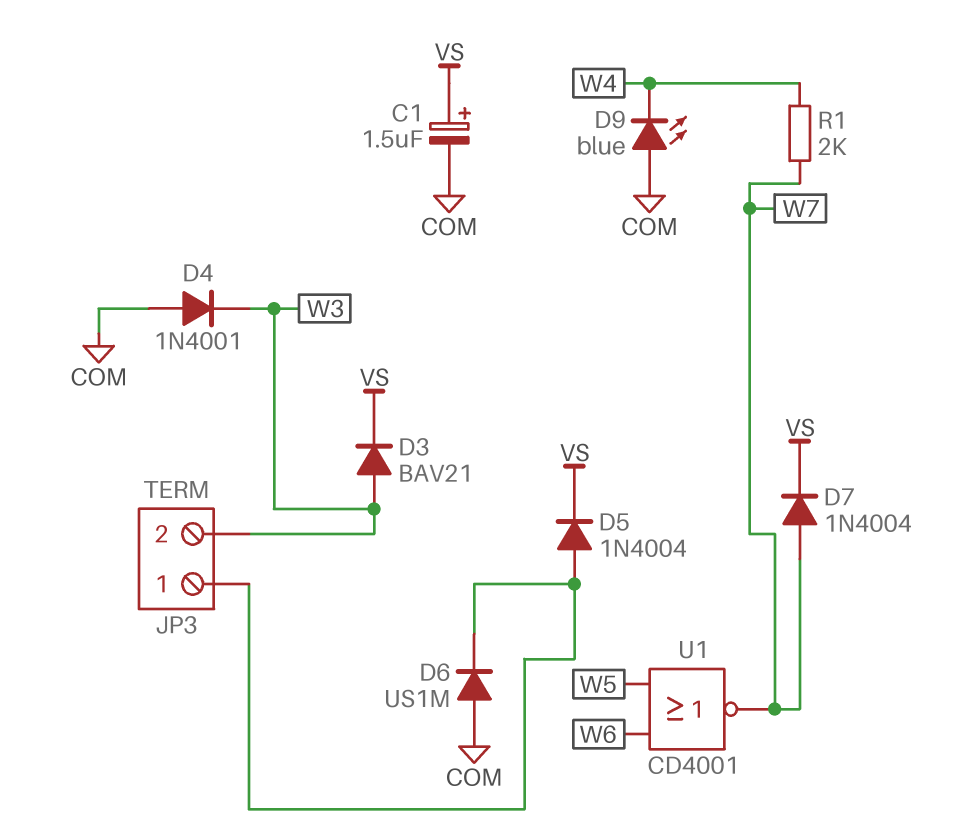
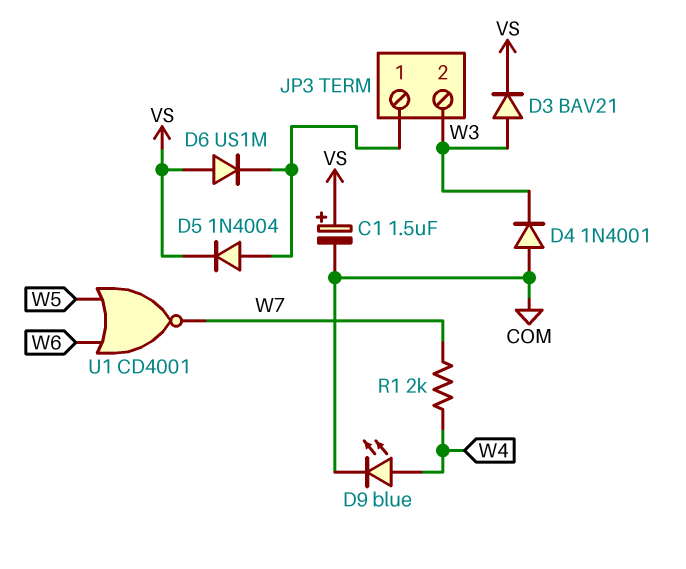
D6: diode US1M (A COM, K JP3/1) -> diode US1M (A VS, K JP3/1)
D7: diode 1N4004 (A W7, K VS) -> none
D9: LED blue (A COM, K W4) -> LED blue (A W4, K COM)

